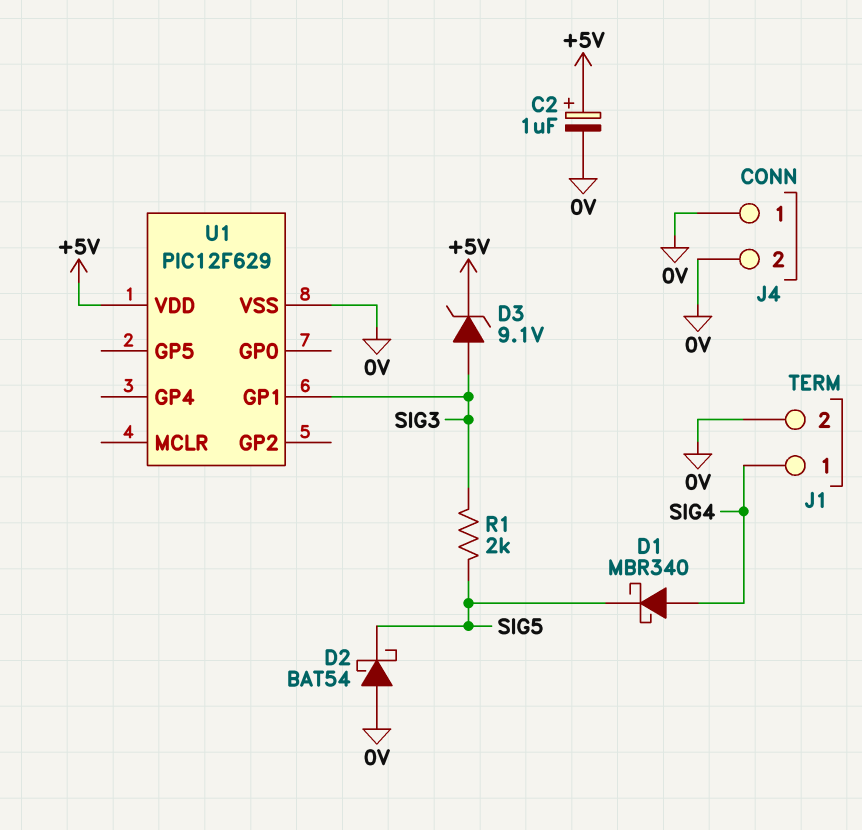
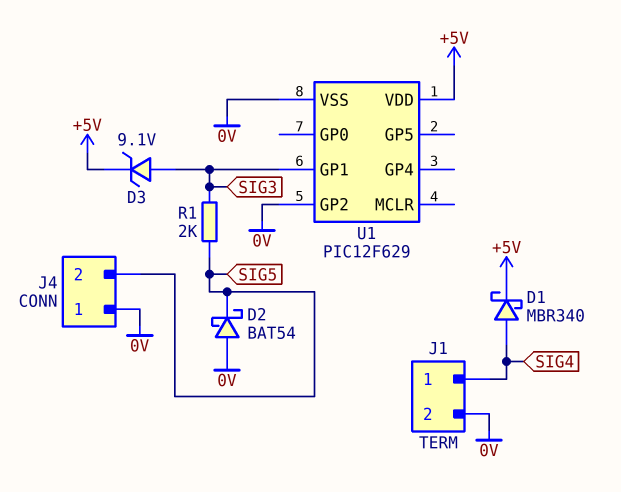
C2: 1uF (plus +5V, minus 0V) -> none
D1: schottky MBR340 (A SIG4, K SIG5) -> schottky MBR340 (A SIG4, K +5V)
J4 pin 2: 0V -> SIG5
U1 pin GP2: none -> 0V

